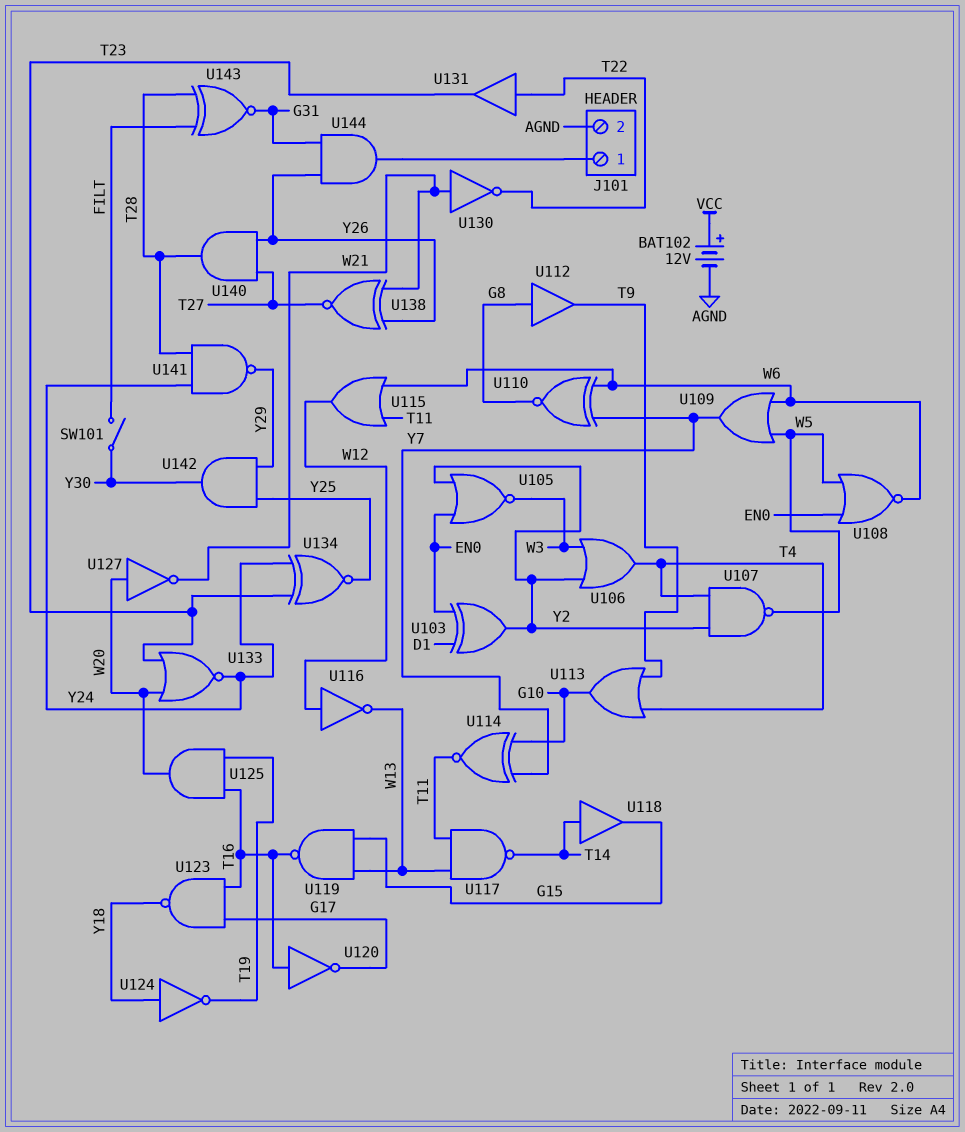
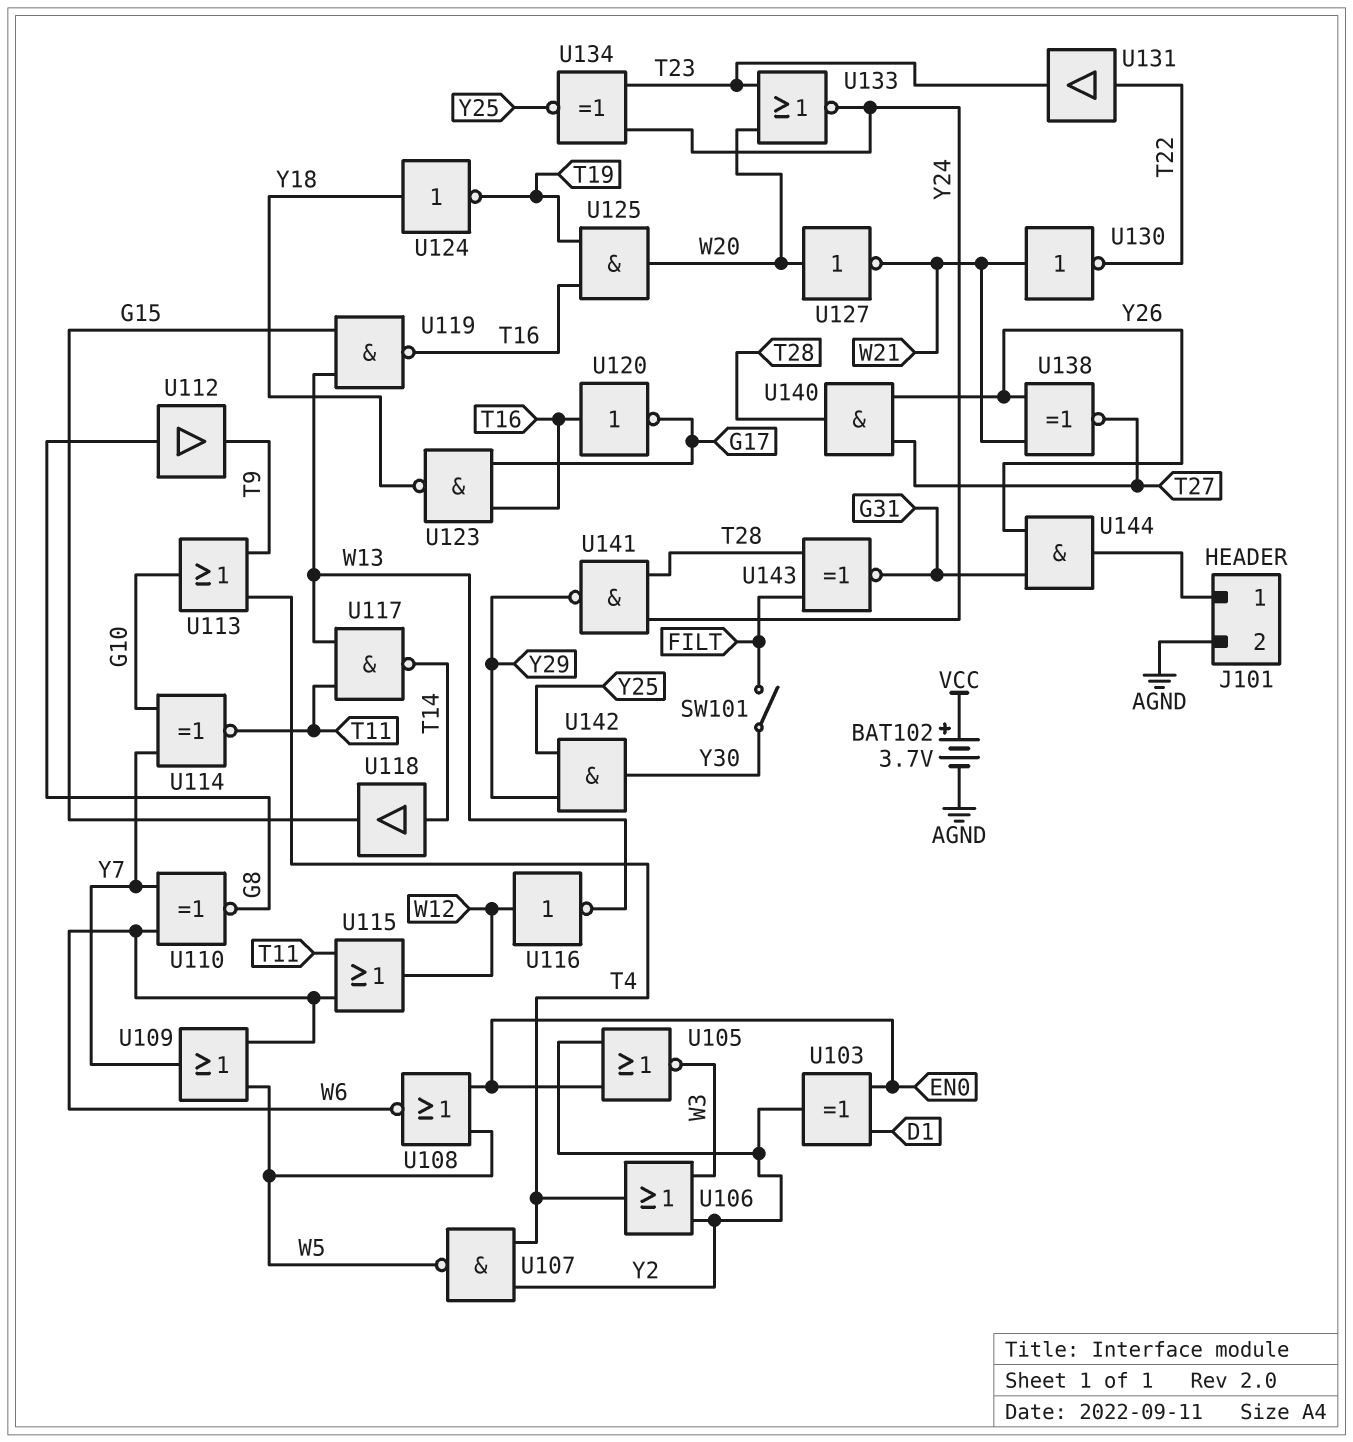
BAT102: 12V (plus VCC, minus AGND) -> 3.7V (plus VCC, minus AGND)

